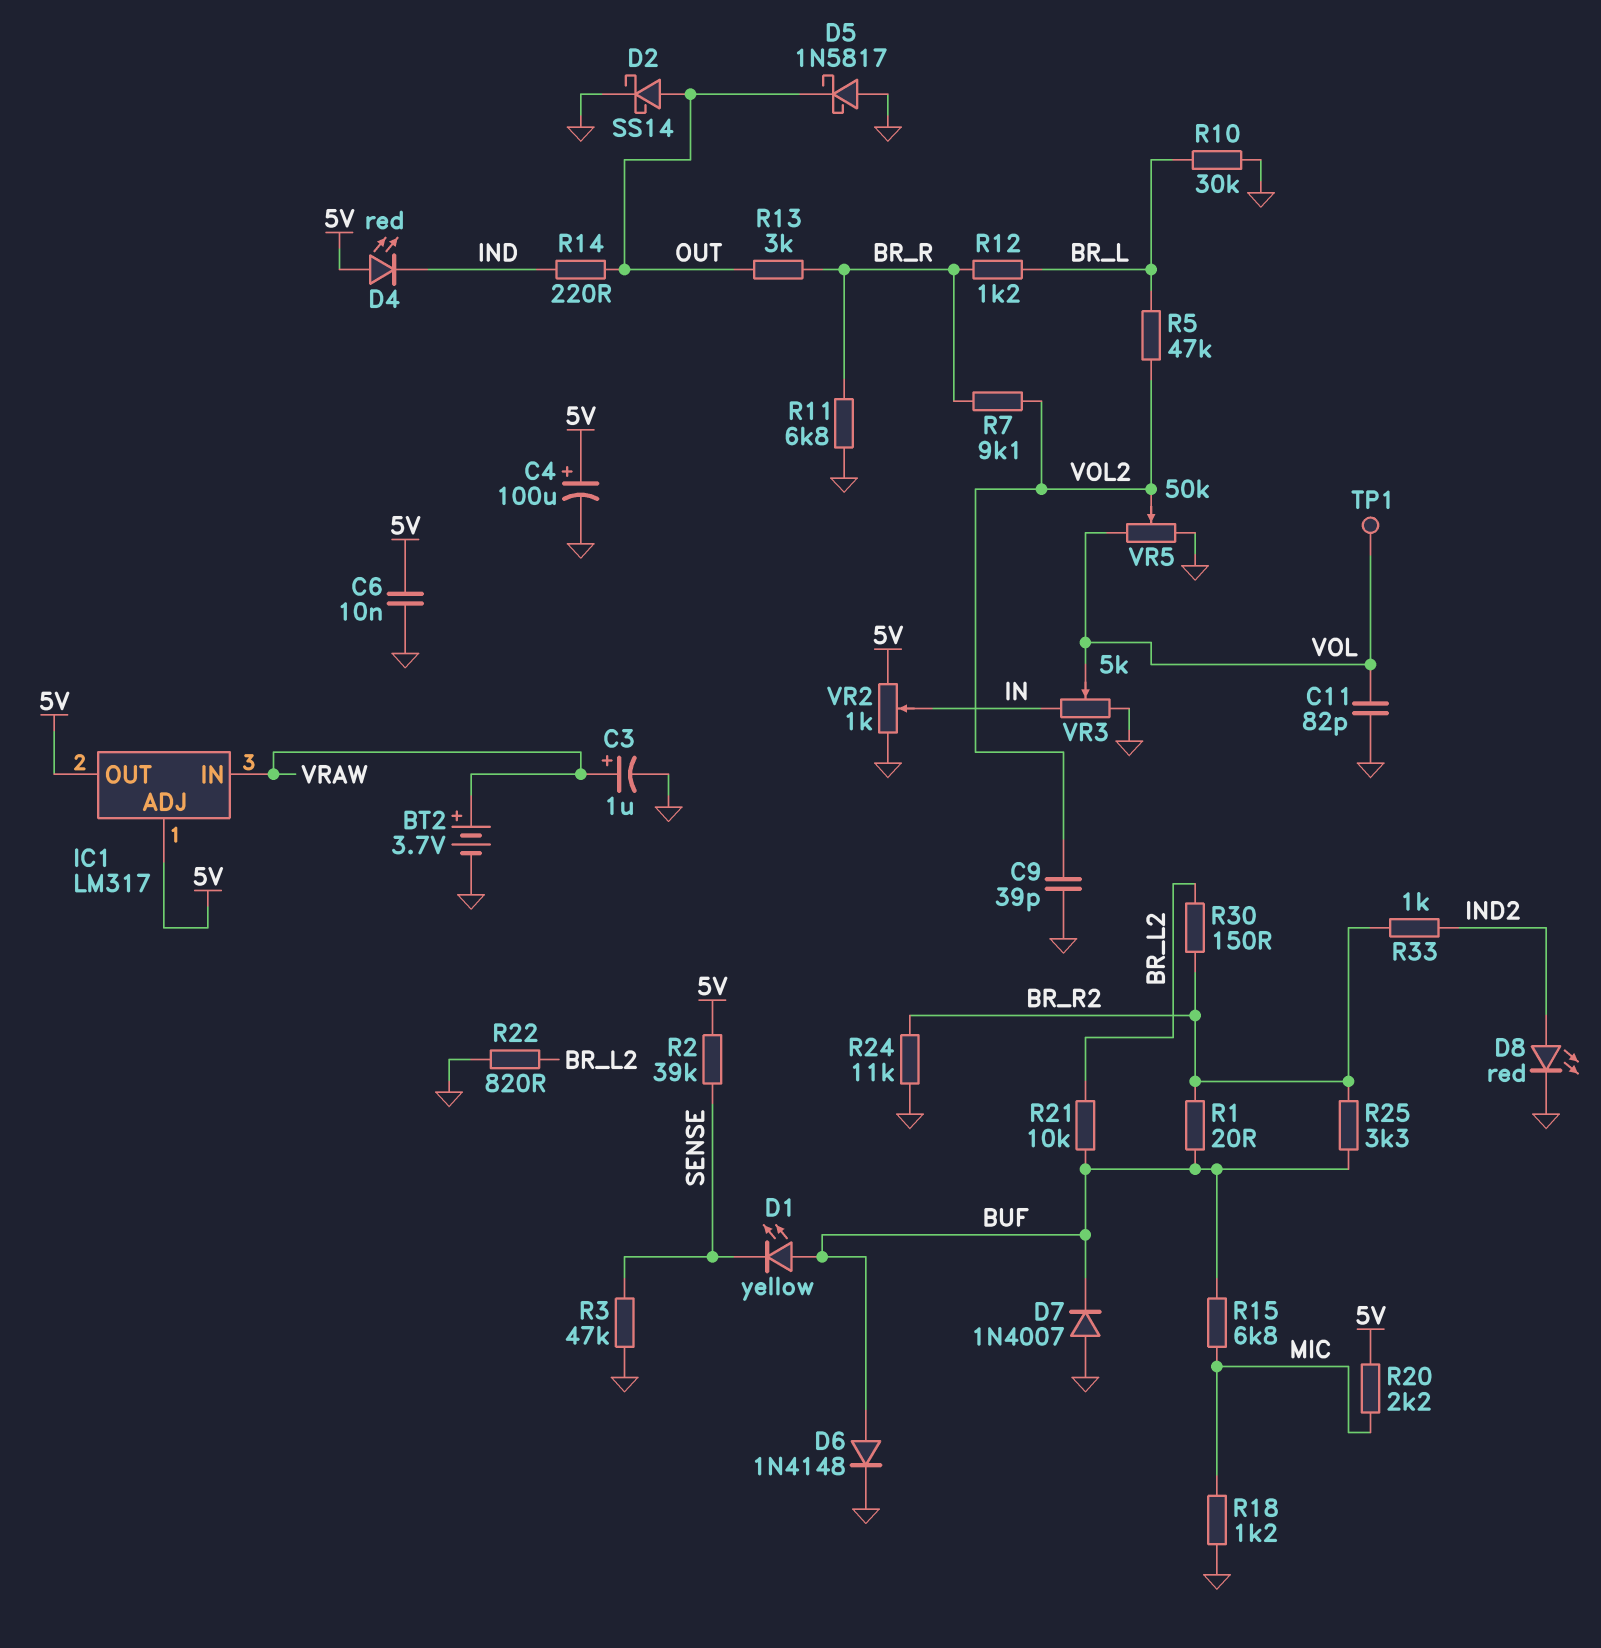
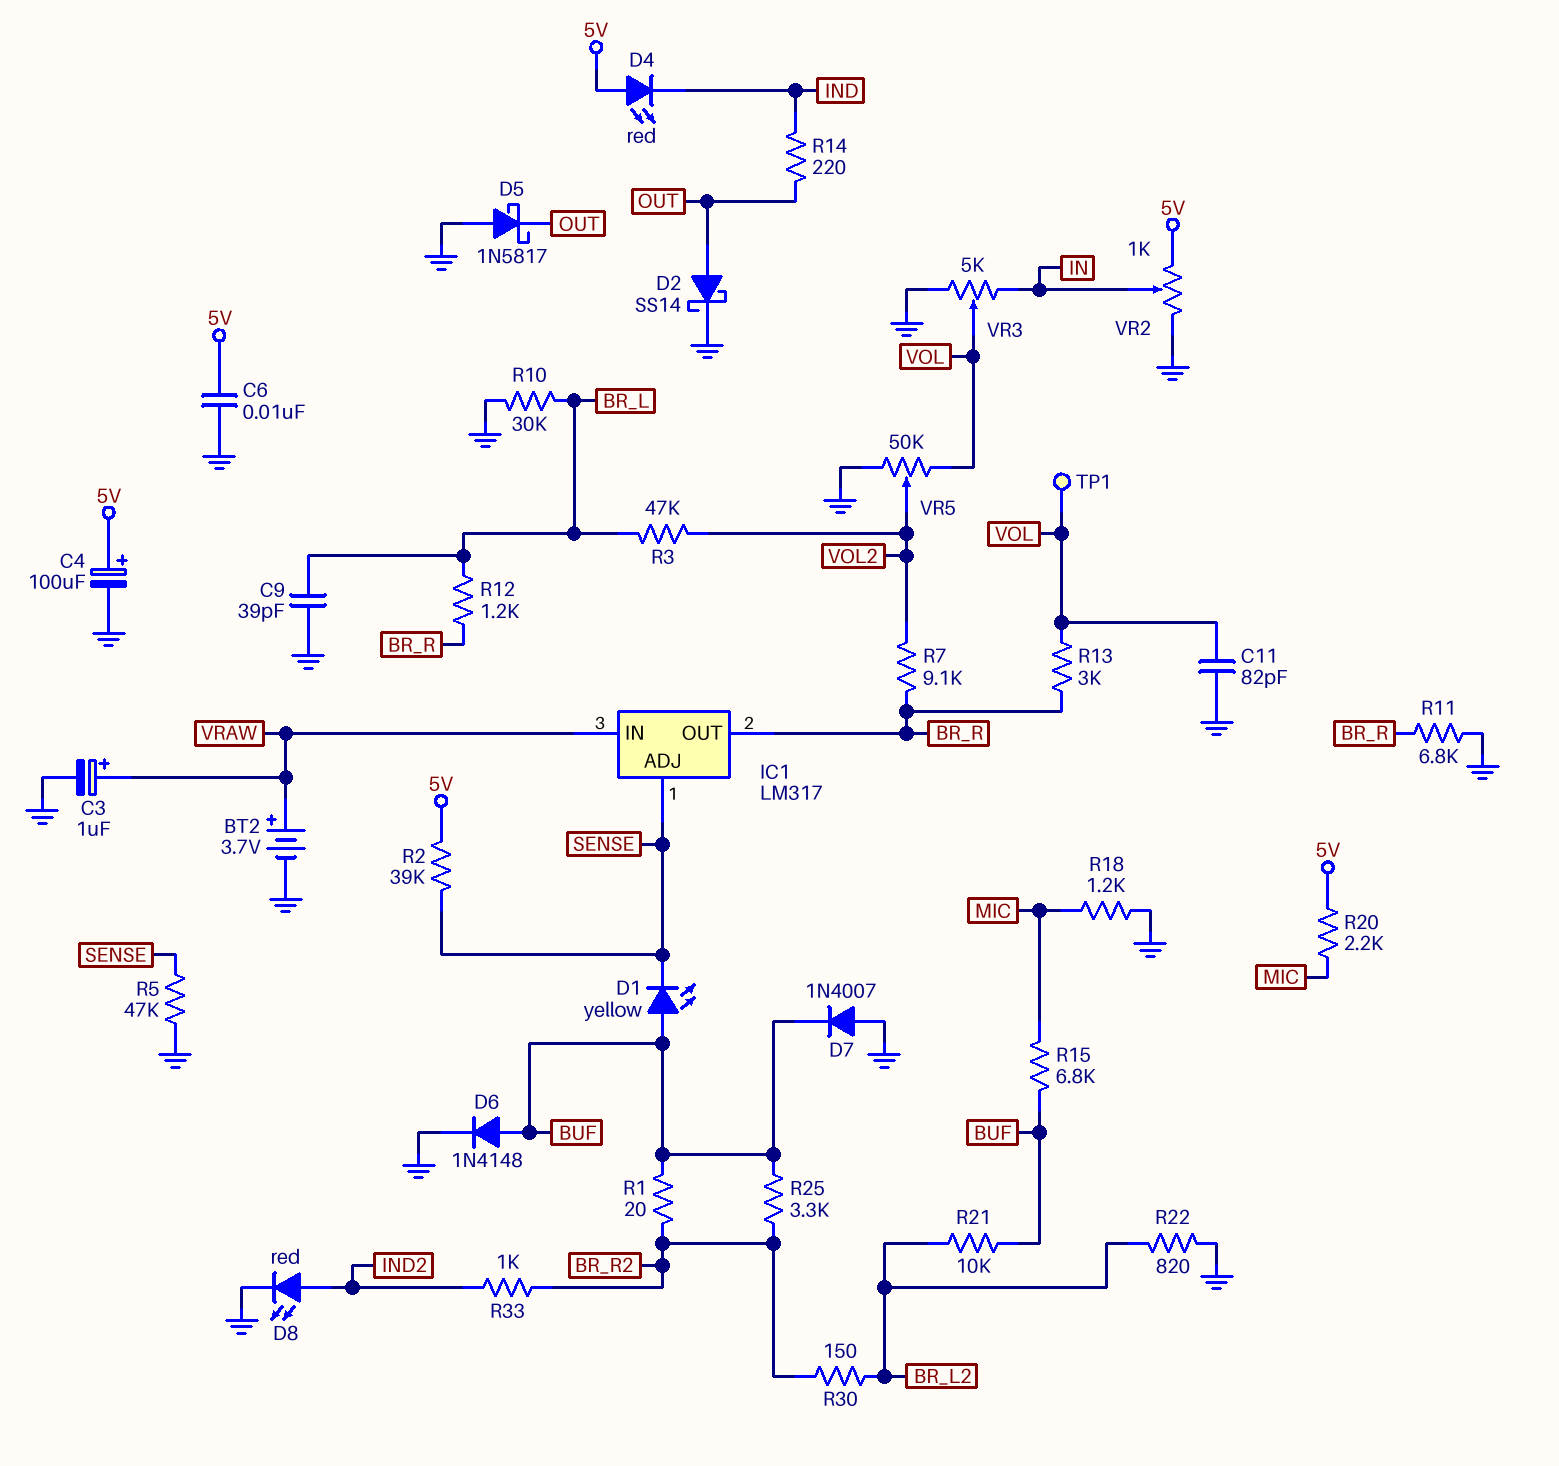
C9: 39pF (GND, VOL2) -> 39pF (BR_L, GND)
IC1 pin ADJ: 5V -> SENSE
IC1 pin OUT: 5V -> BR_R
R3: 47k (GND, SENSE) -> 47k (BR_L, VOL2)
R5: 47k (BR_L, VOL2) -> 47k (GND, SENSE)
R13: 3k (BR_R, OUT) -> 3k (BR_R, VOL)
R24: 11k (BR_R2, GND) -> none

